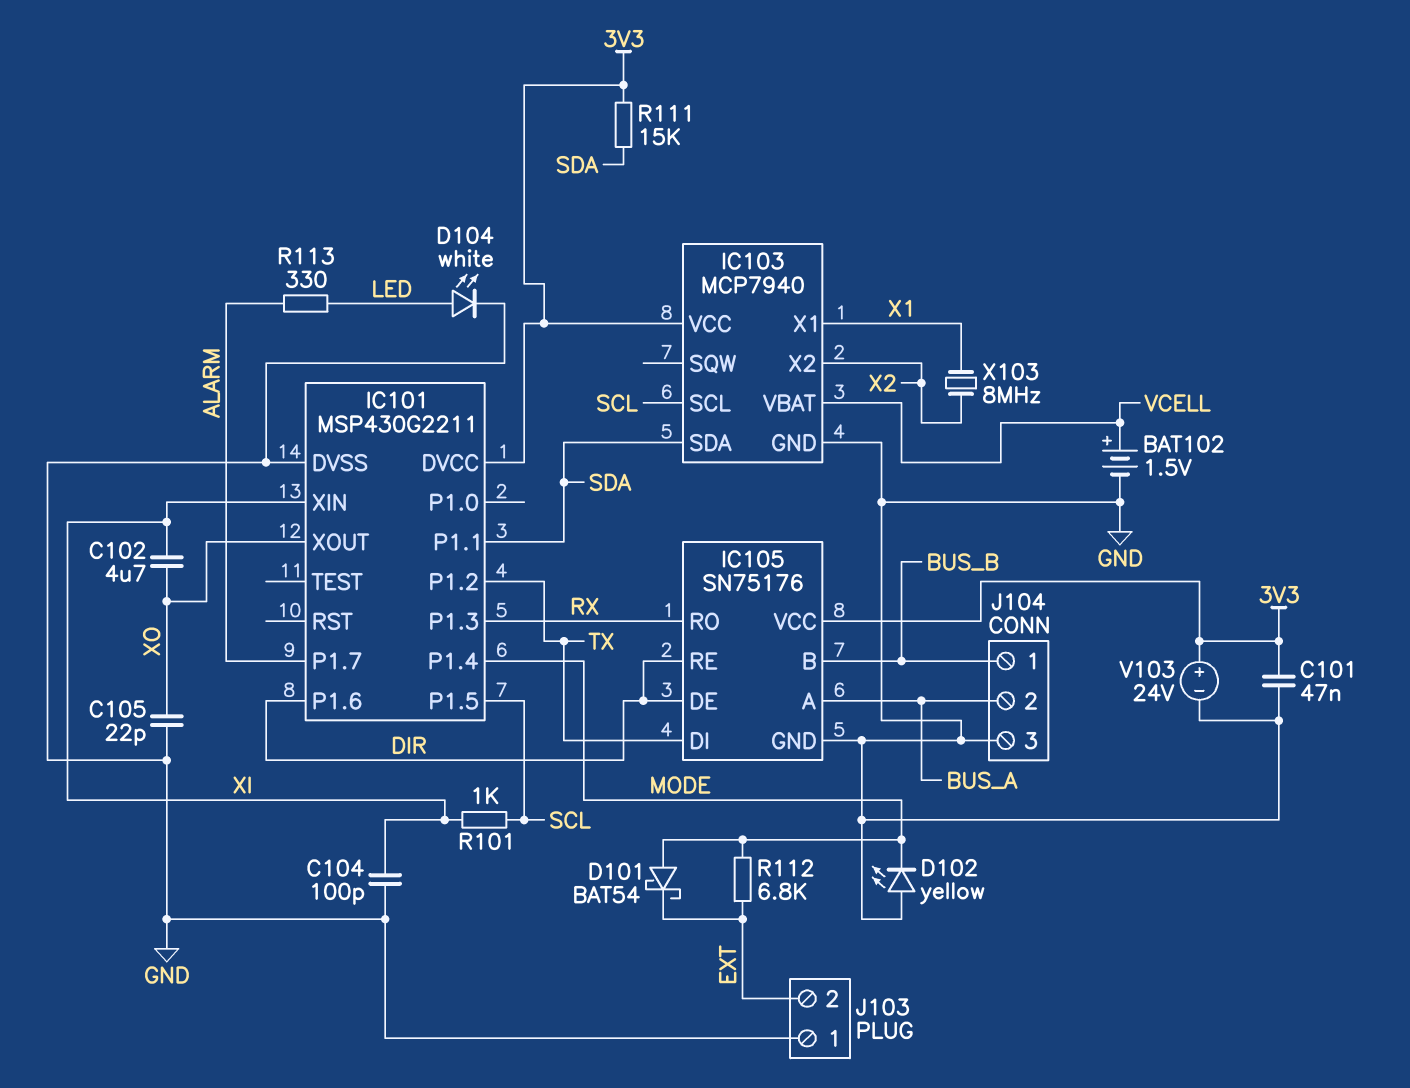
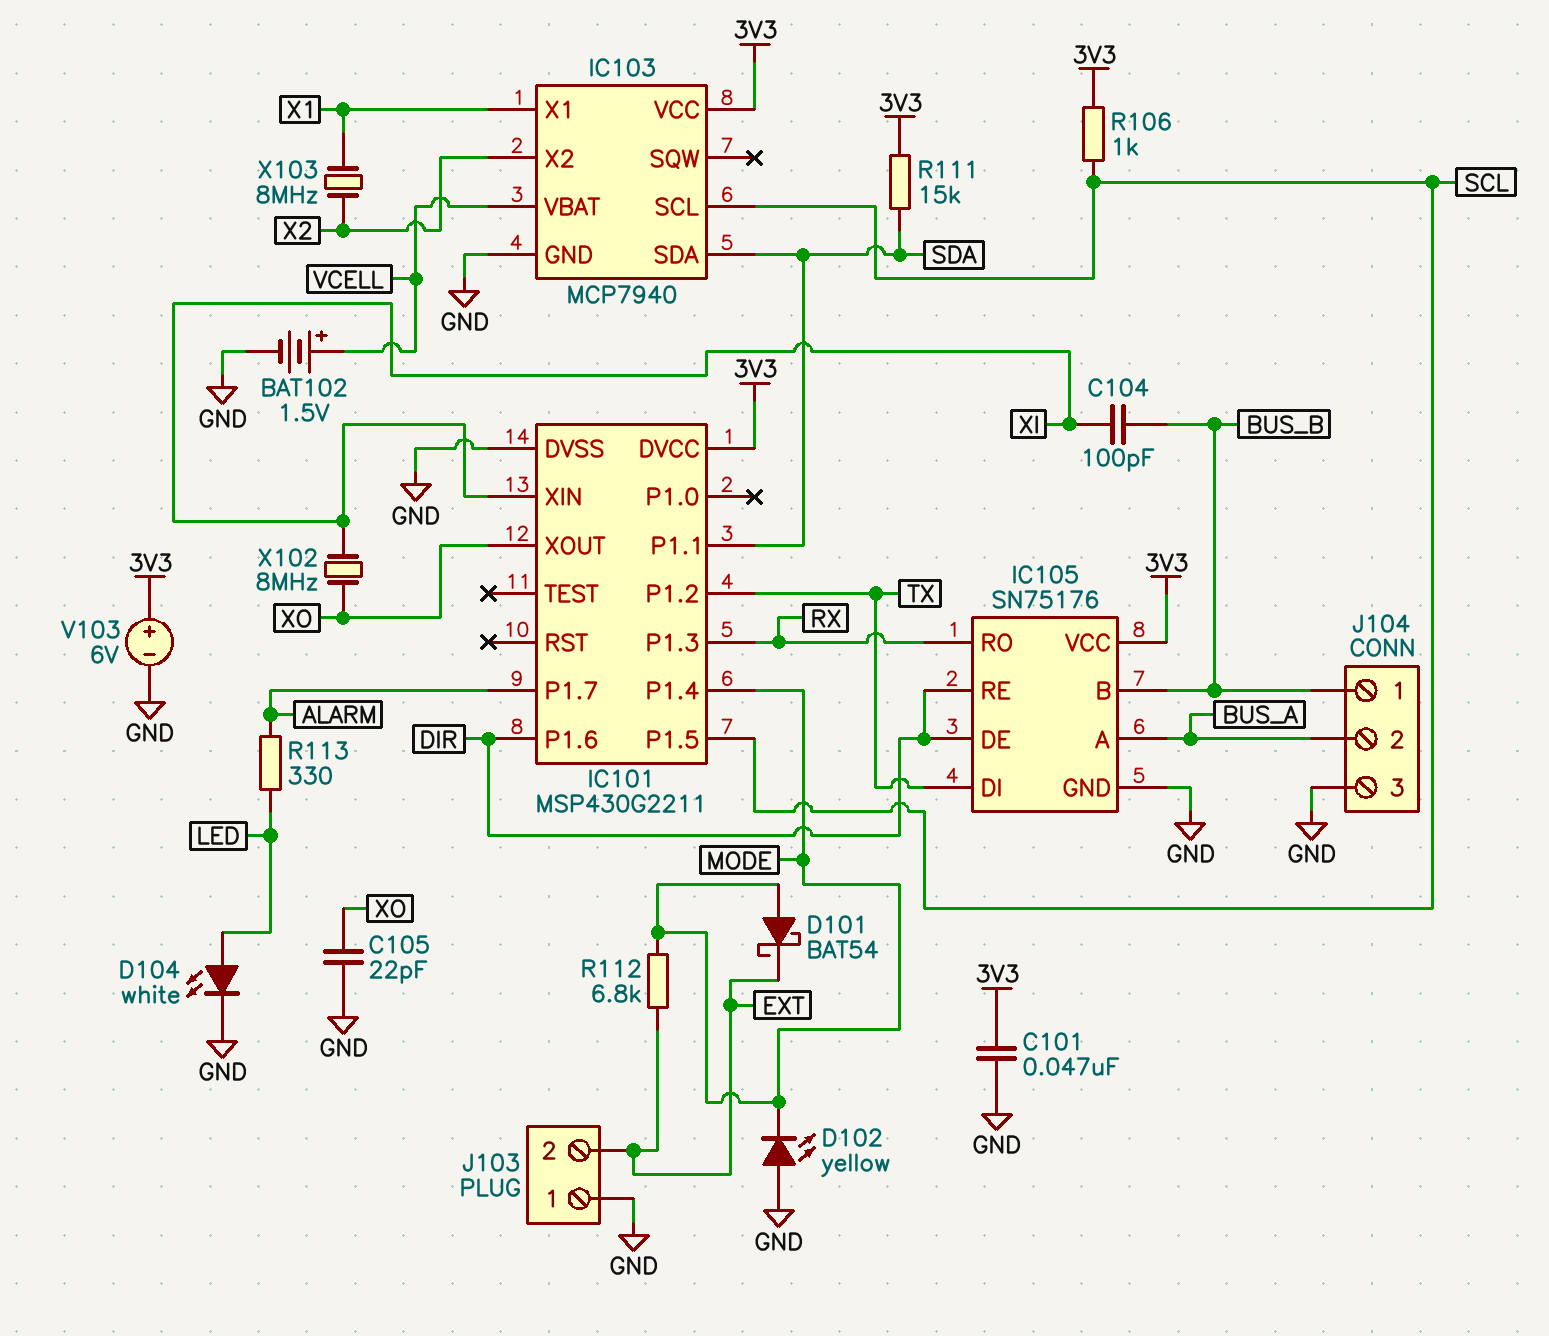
C102: 4.7uF (XI, XO) -> none
C104: 100pF (GND, XI) -> 100pF (BUS_B, XI)
R101: 1k (SCL, XI) -> none
R106: none -> 1k (3V3, SCL)
V103: 24V (plus 3V3, minus GND) -> 6V (plus 3V3, minus GND)
X102: none -> 8MHz (XI, XO)

